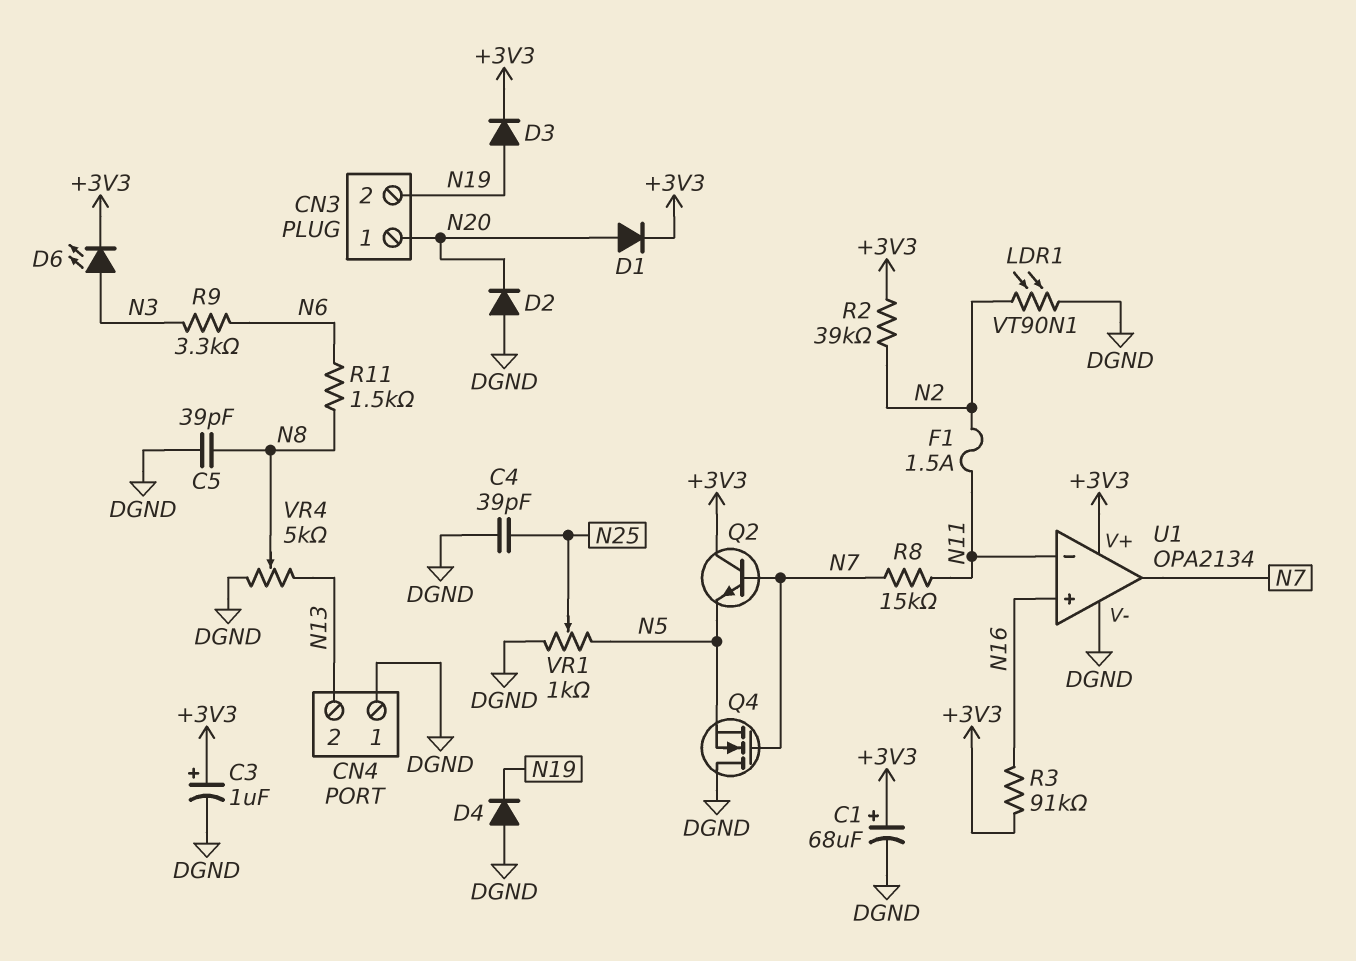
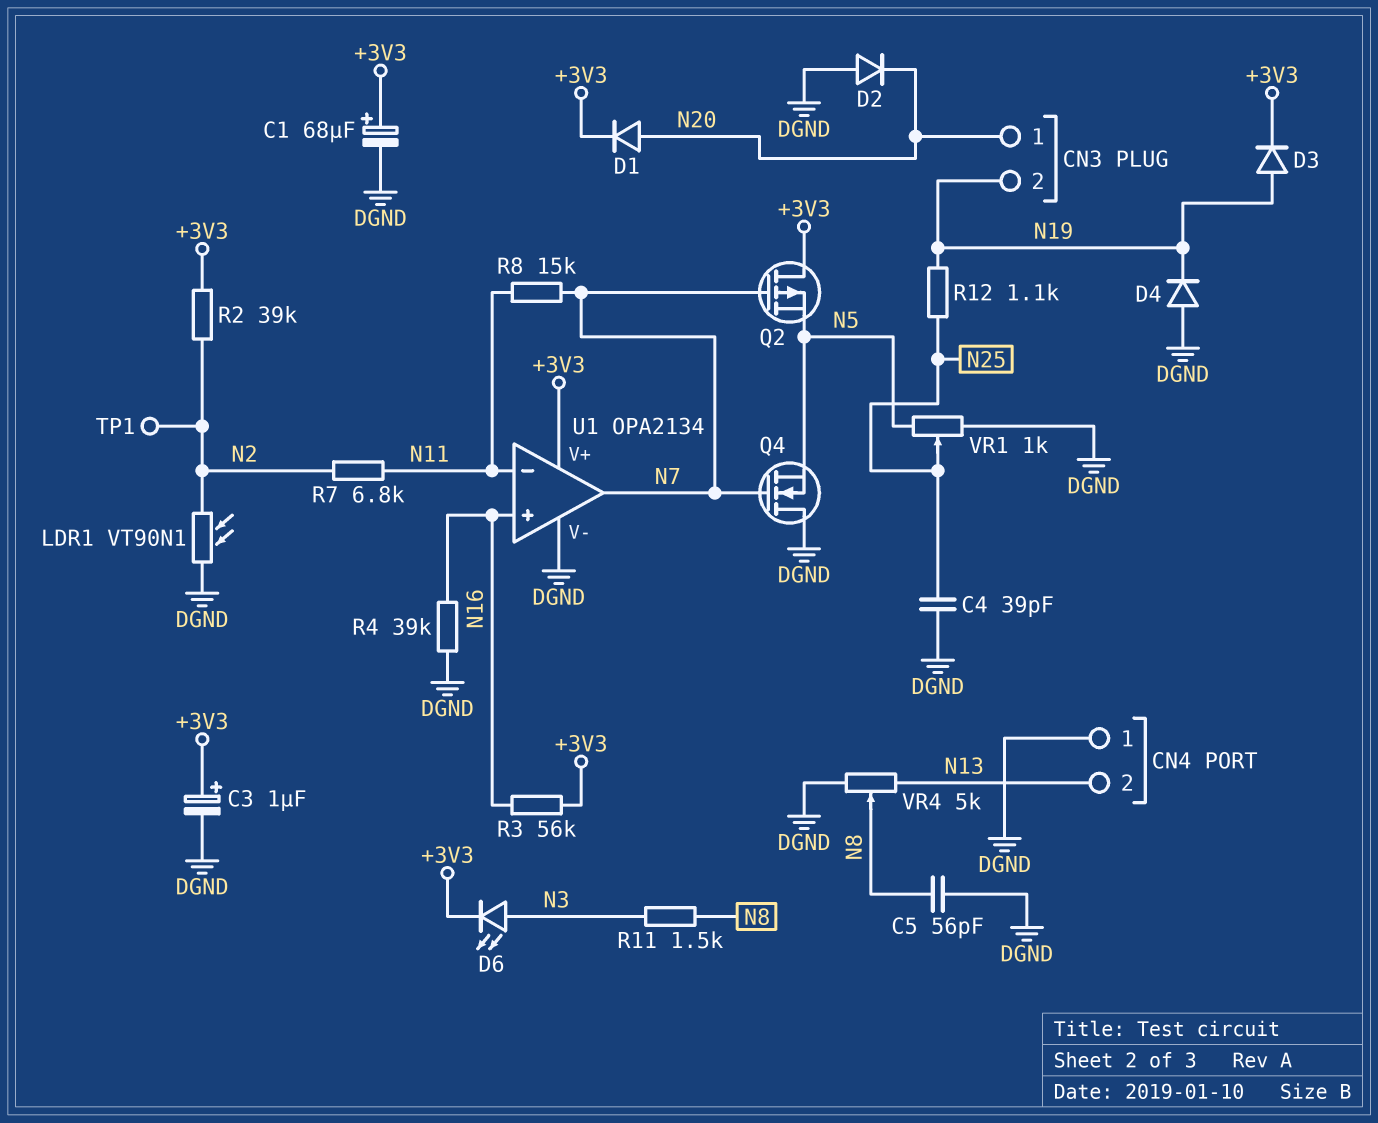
C5: 39pF (DGND, N8) -> 56pF (DGND, N8)
F1: 1.5A (N2, N11) -> none
Q2: NPN (B N7, C +3V3, E N5) -> PMOS (G N7, D +3V3, S N5)
R3: 91k (+3V3, N16) -> 56k (+3V3, N16)
R4: none -> 39k (DGND, N16)
R7: none -> 6.8k (N2, N11)
R9: 3.3k (N3, N6) -> none
R11: 1.5k (N6, N8) -> 1.5k (N3, N8)
R12: none -> 1.1k (N19, N25)
TP1: none -> test point (N2)

